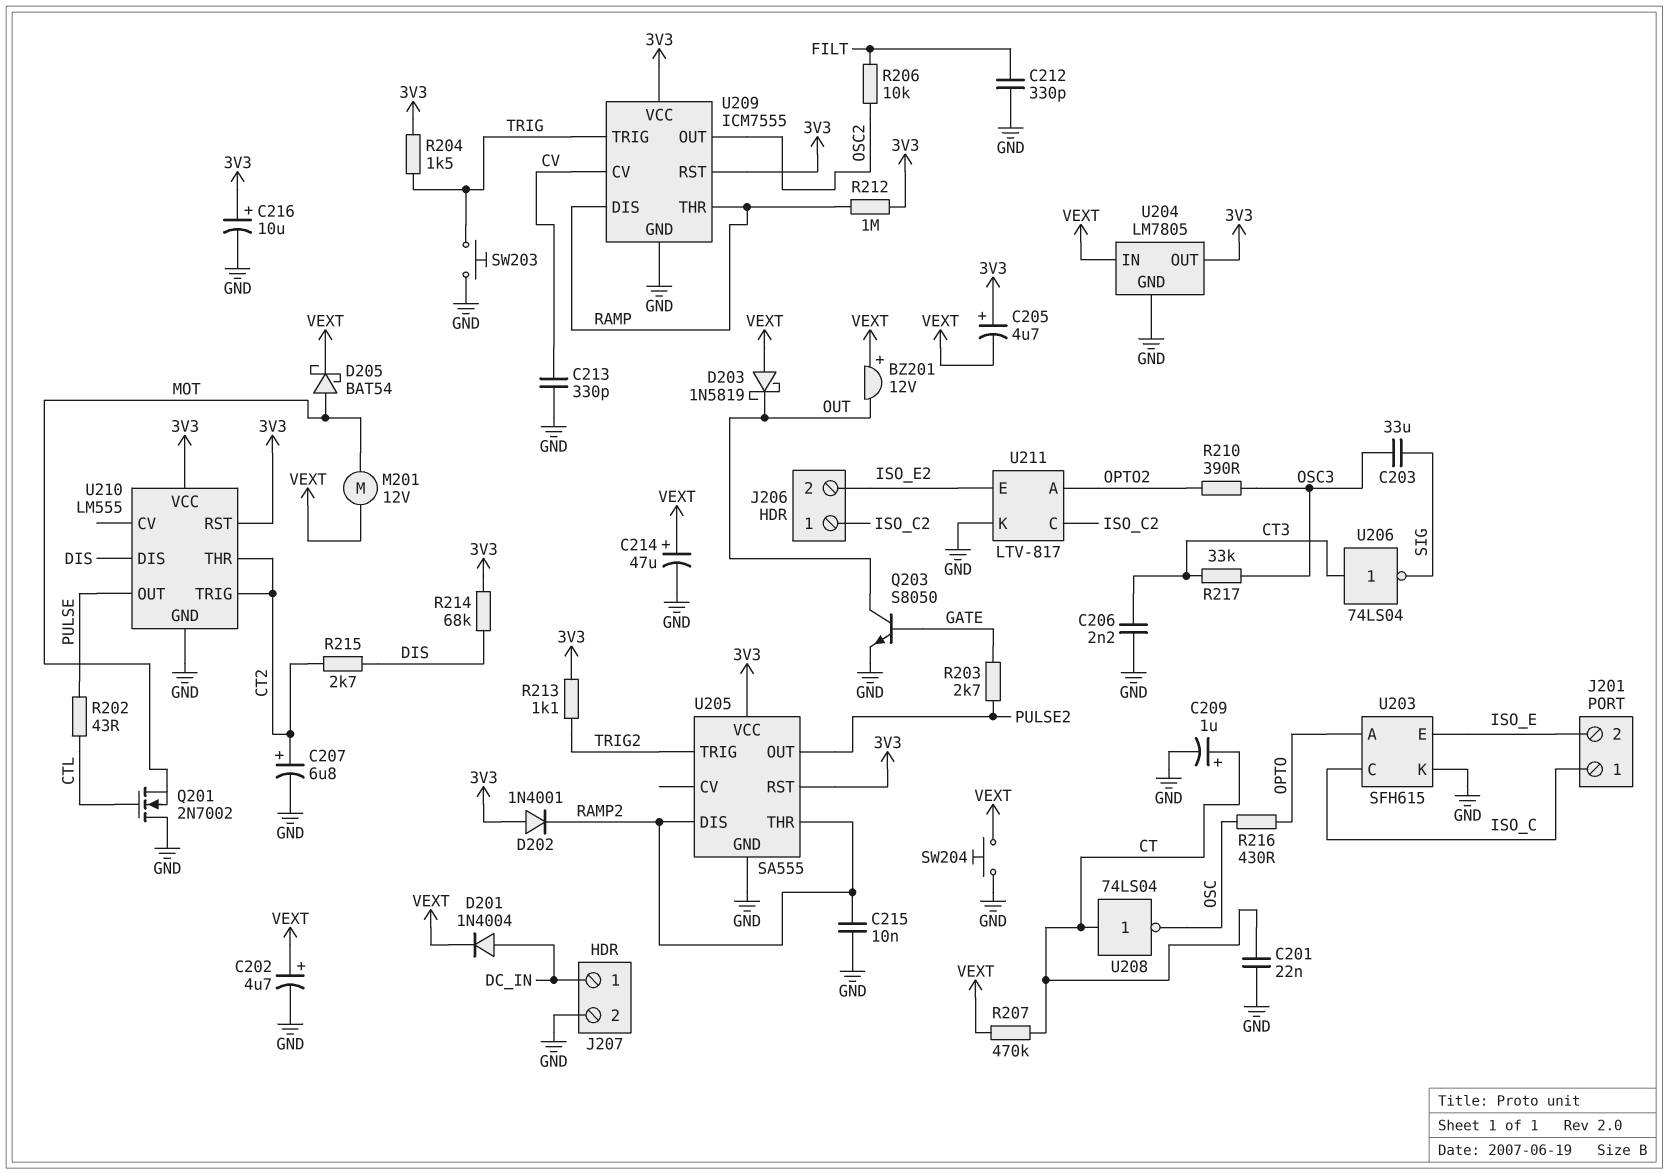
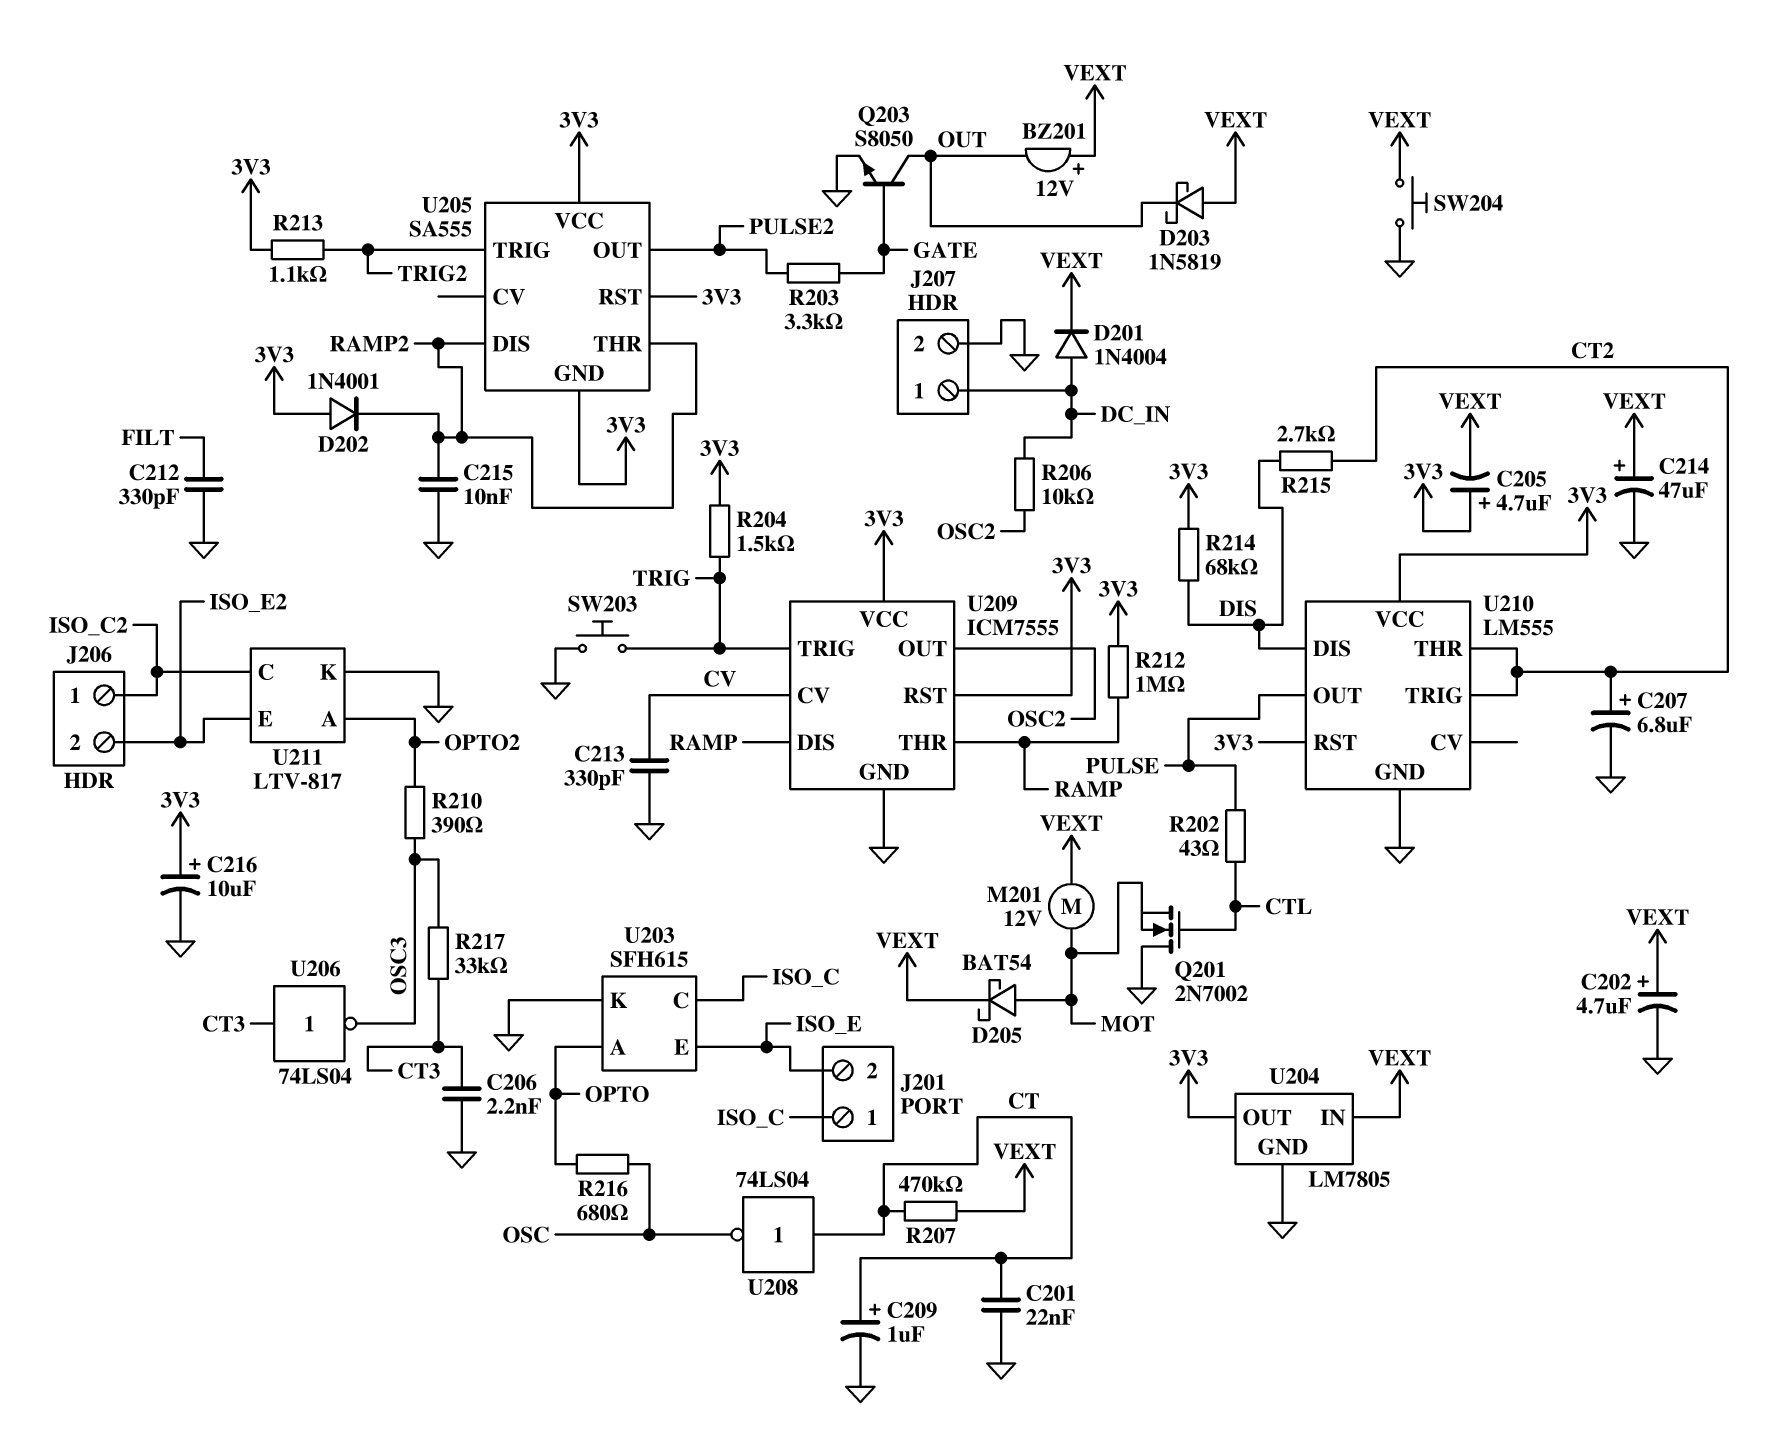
C203: 33uF (OSC3, SIG) -> none
R203: 2.7k (GATE, PULSE2) -> 3.3k (GATE, PULSE2)
R206: 10k (FILT, OSC2) -> 10k (DC_IN, OSC2)
R216: 430 (OPTO, OSC) -> 680 (OPTO, OSC)
U205 pin GND: GND -> 3V3
U206: NOT 74LS04 (in CT3, out SIG) -> NOT 74LS04 (in CT3, out OSC3)

